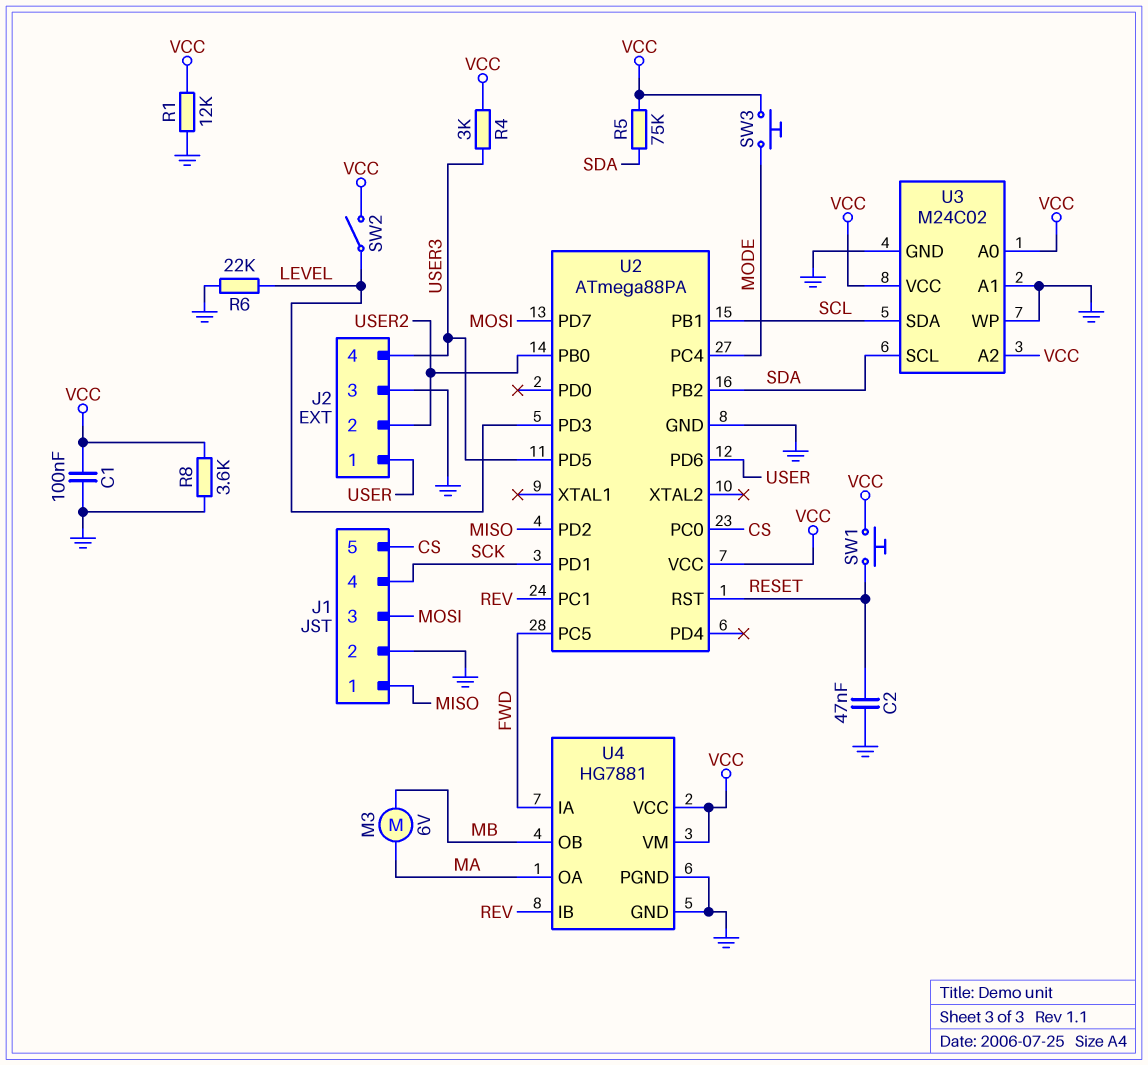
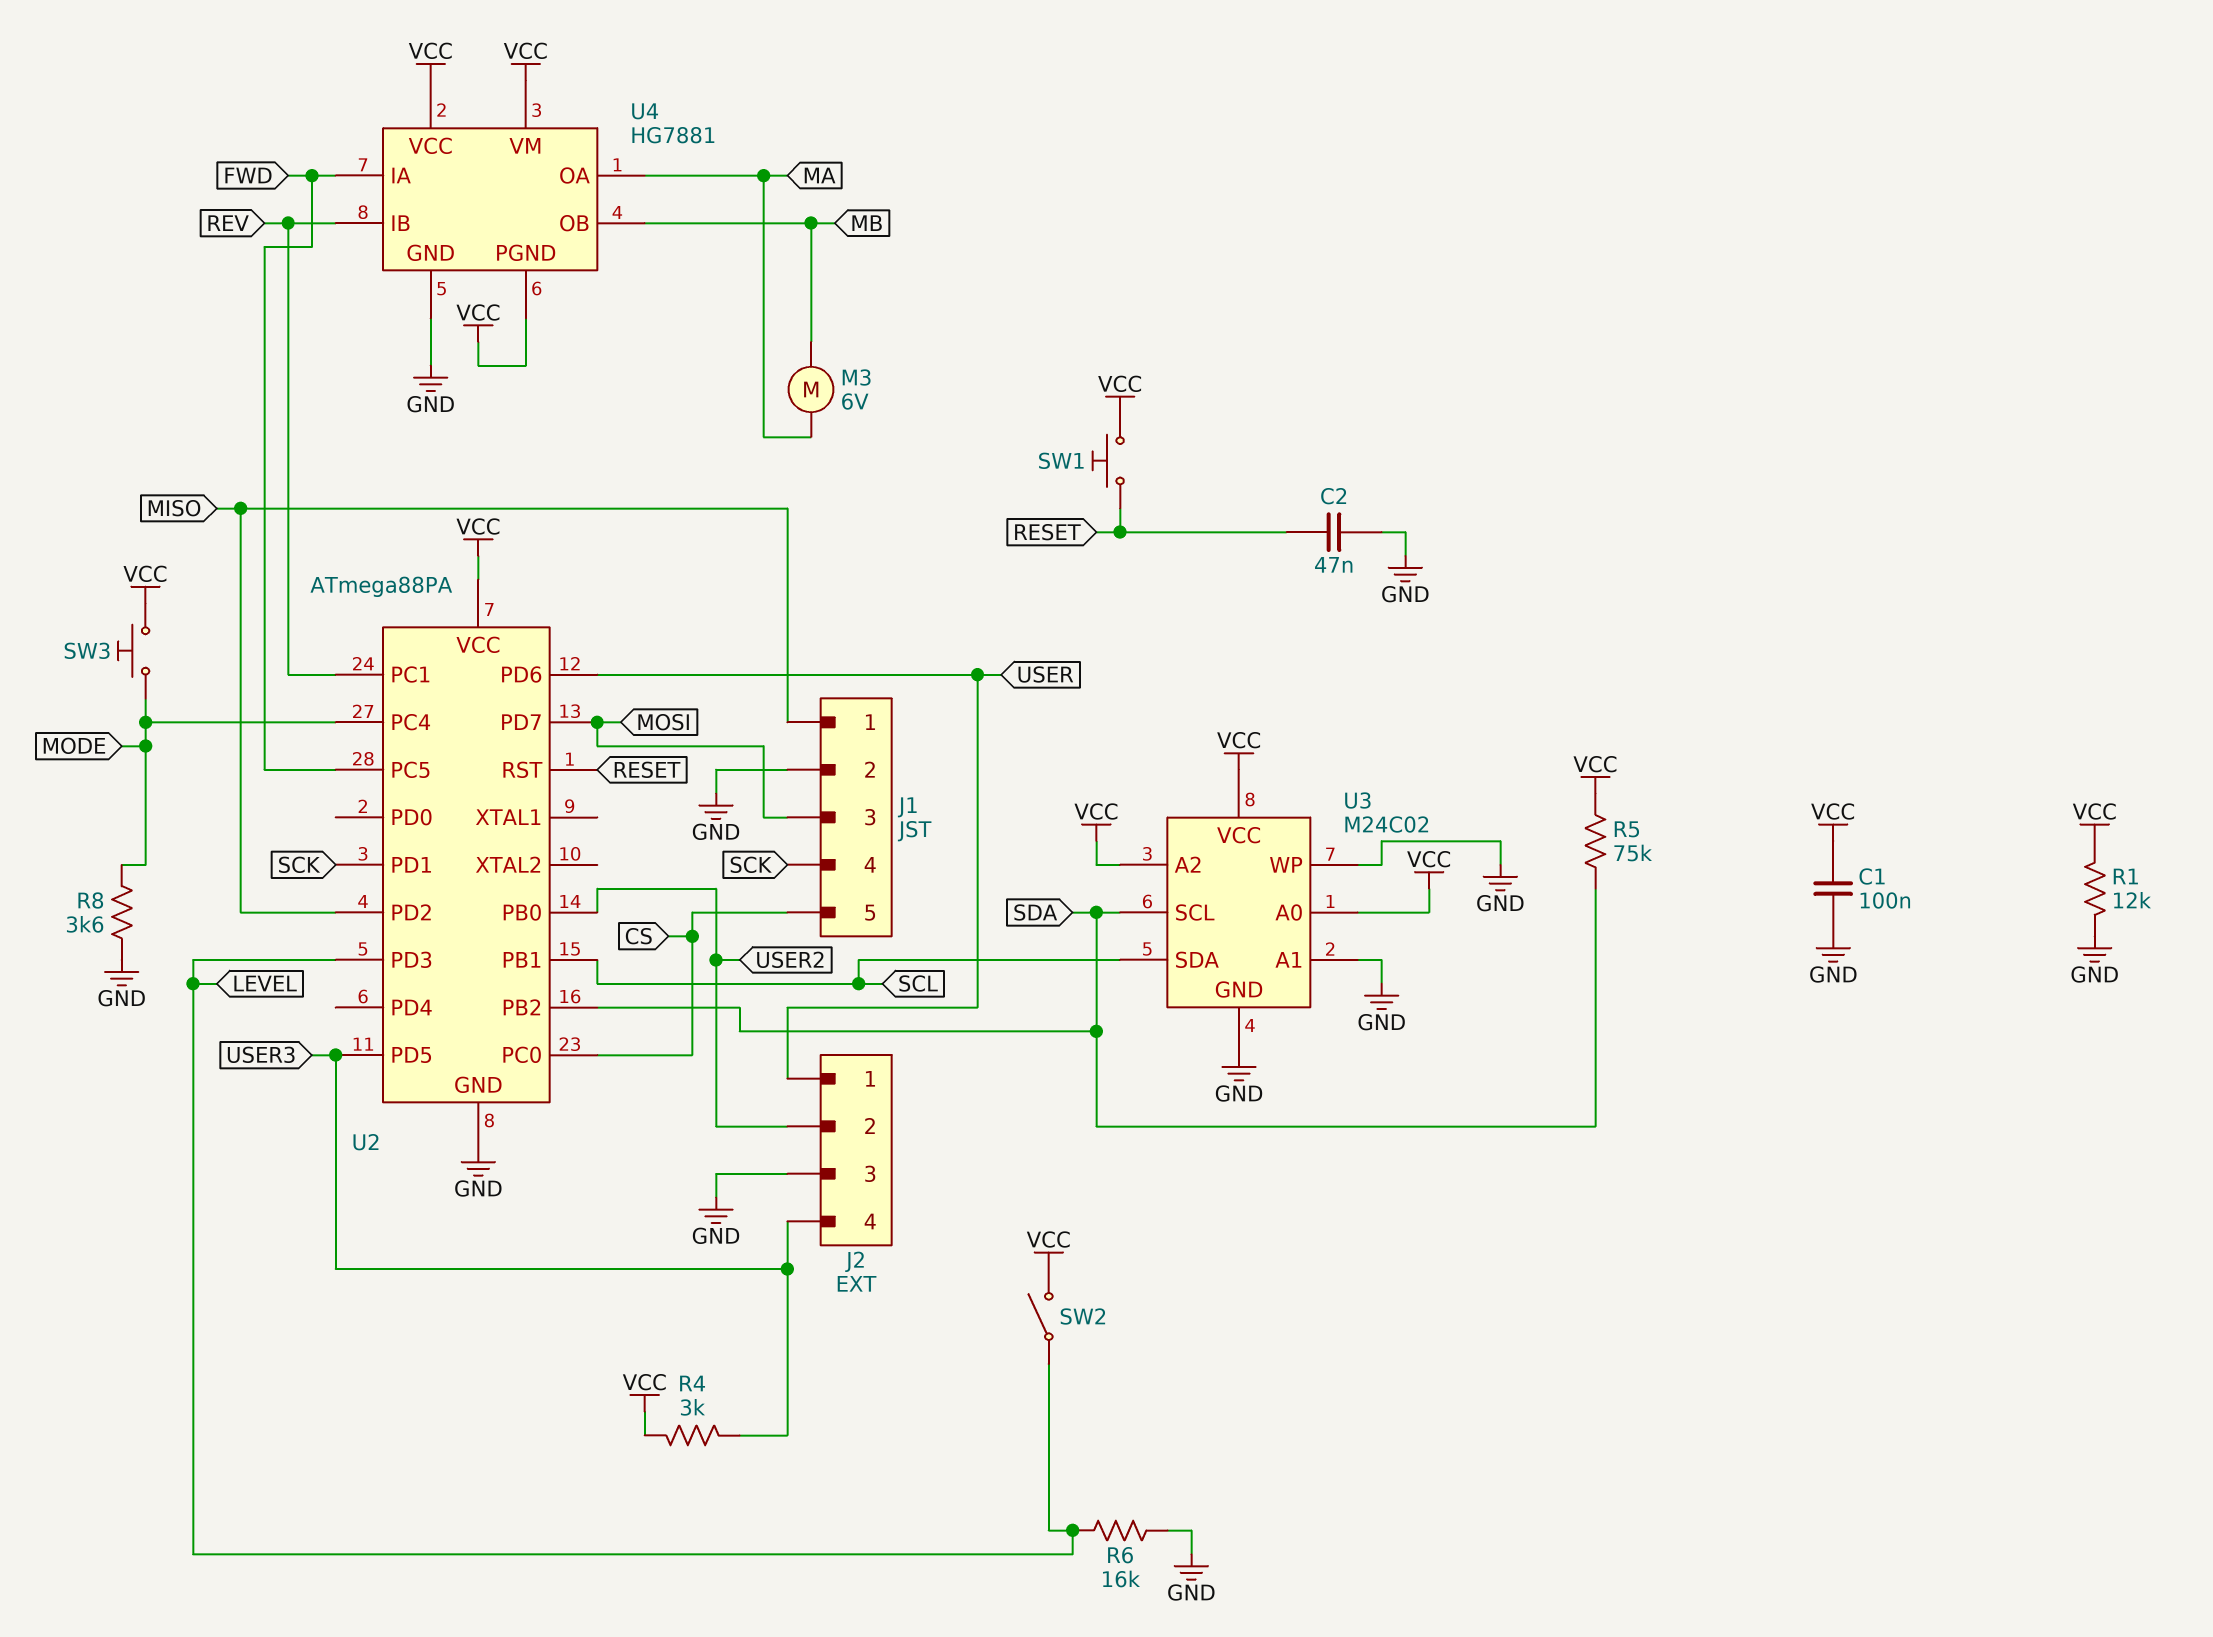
R6: 22k (GND, LEVEL) -> 16k (GND, LEVEL)
R8: 3.6k (GND, VCC) -> 3.6k (GND, MODE)
U4 pin PGND: GND -> VCC

